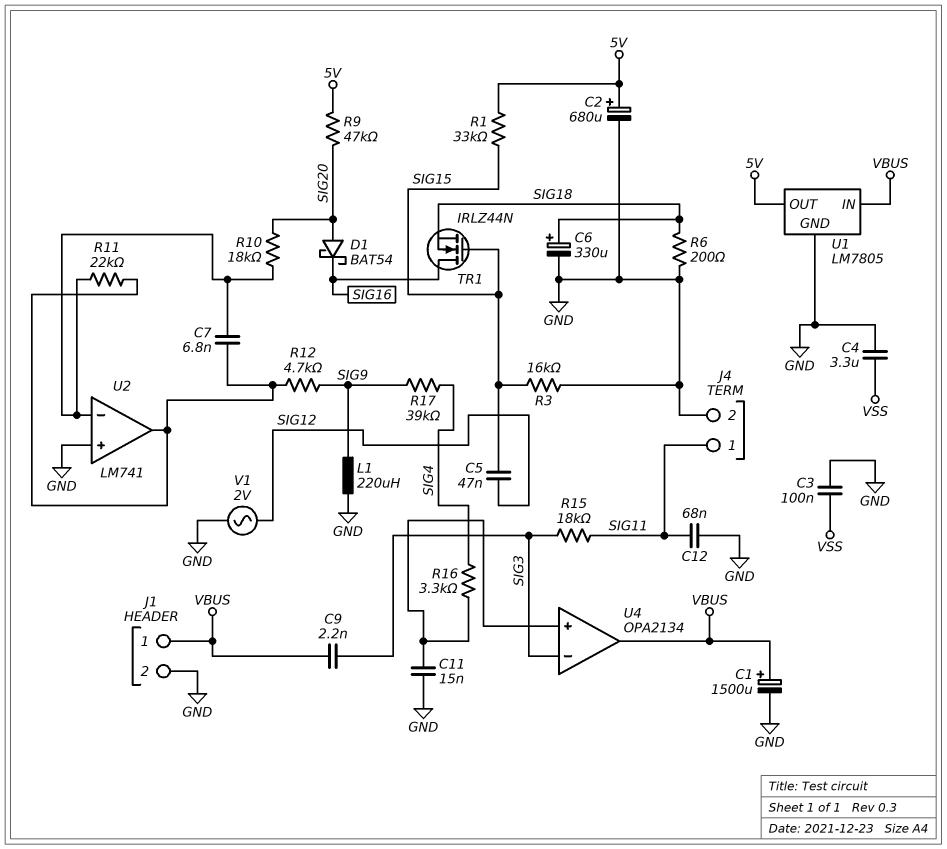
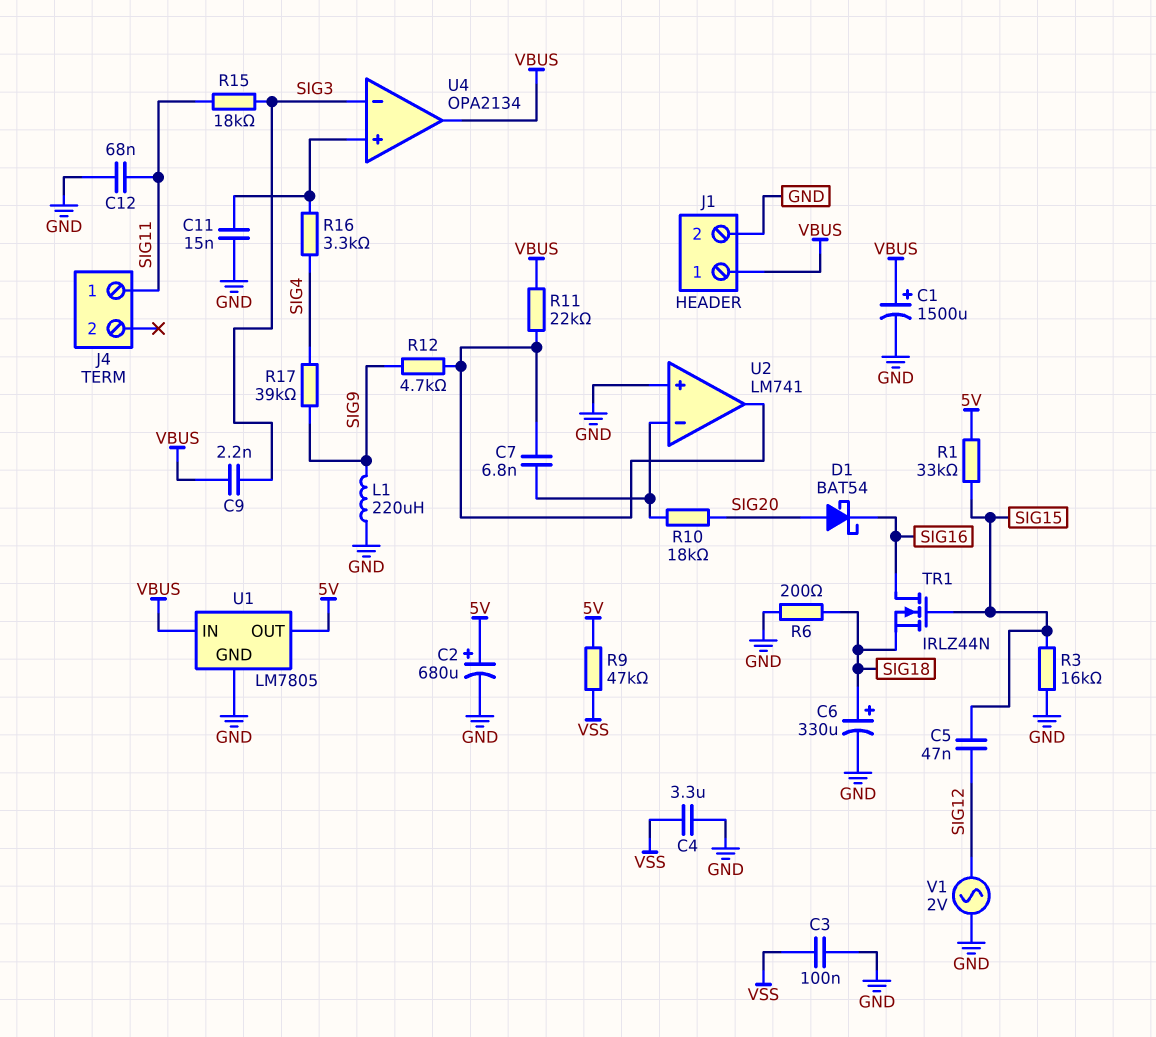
J4 pin 2: GND -> none
R9: 47k (5V, SIG20) -> 47k (5V, VSS)
R11: 22k (U2/in-, U2/out) -> 22k (U2/out, VBUS)

